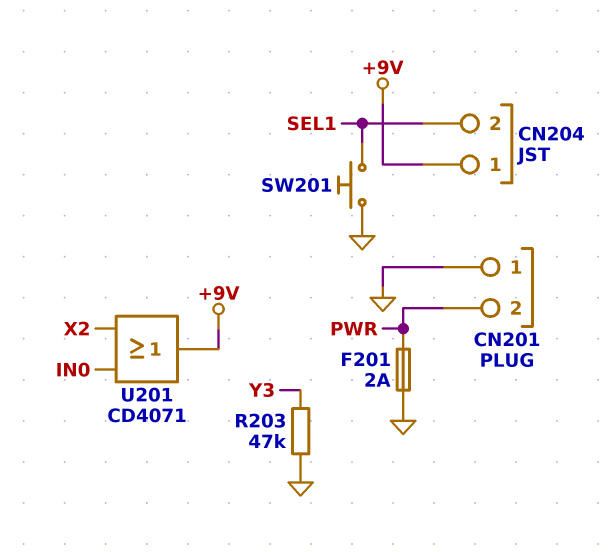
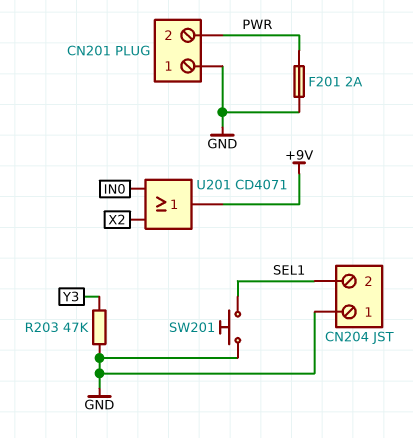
CN204 pin 1: +9V -> GND

